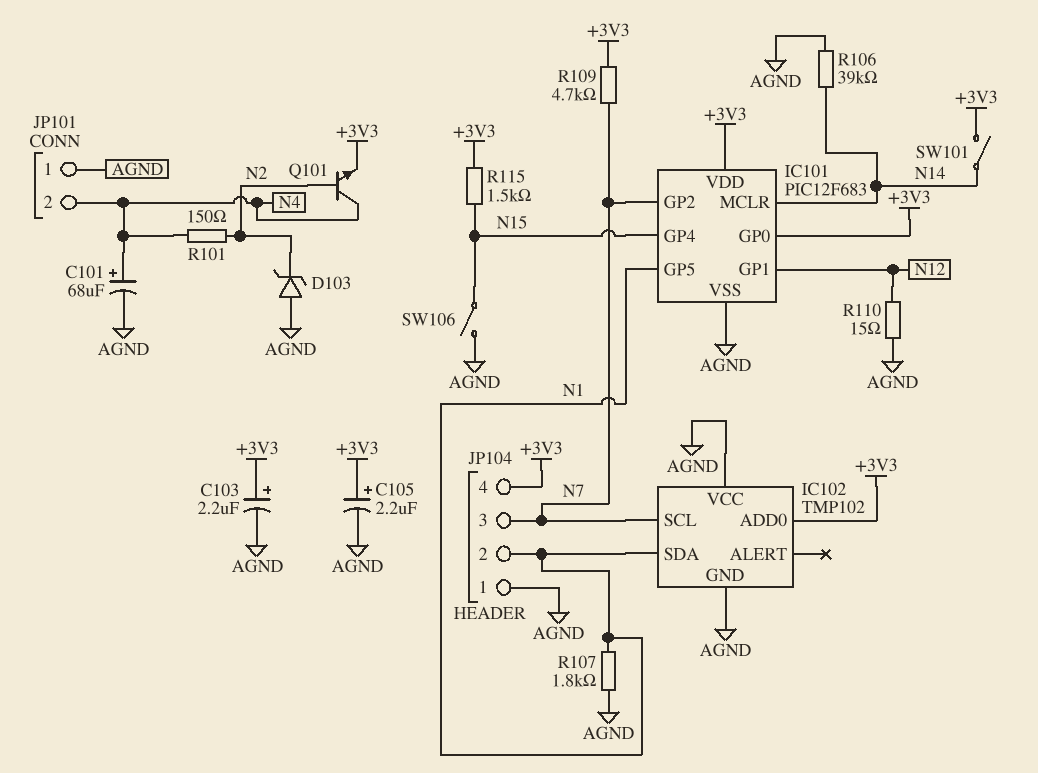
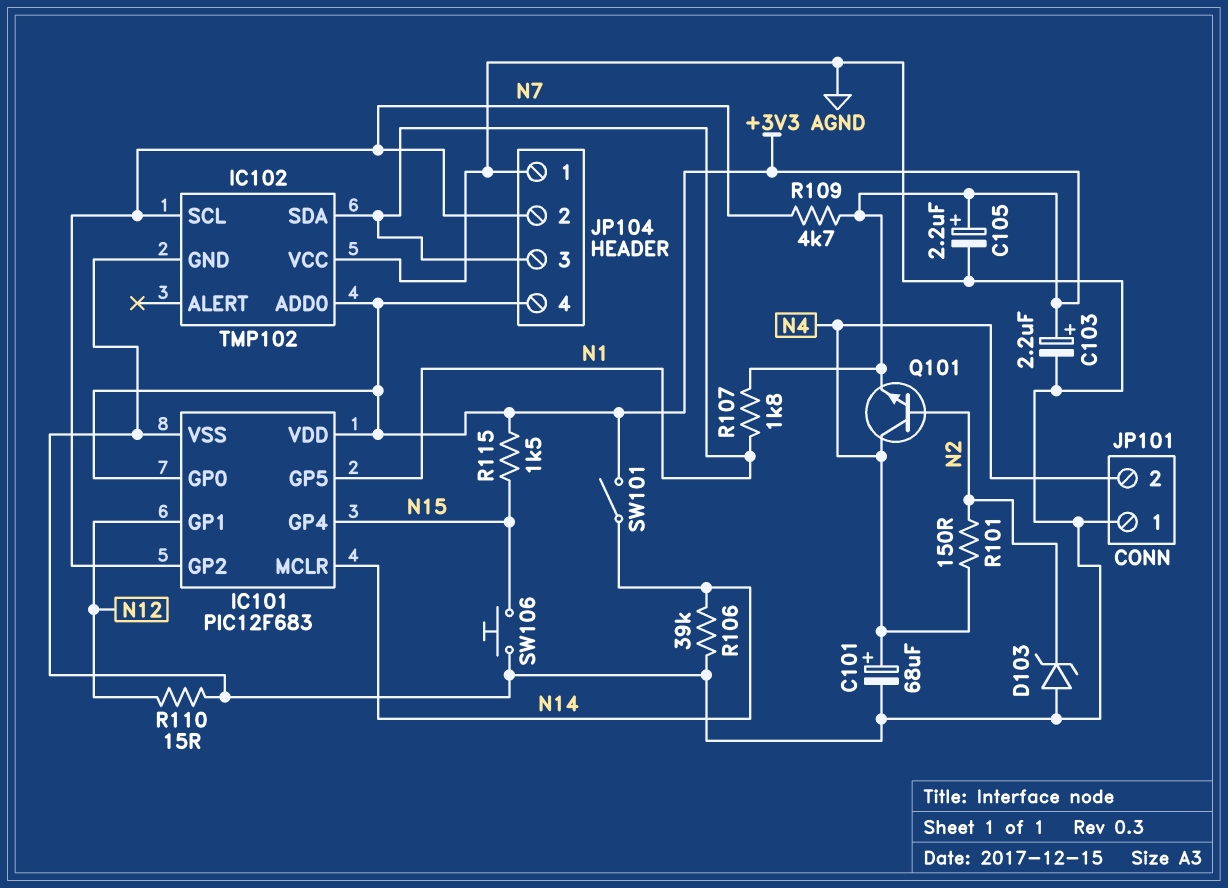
JP104 pin 2: N1 -> N7
JP104 pin 3: N7 -> N1
R107: 1.8k (AGND, N1) -> 1.8k (+3V3, N1)
SW106: switch (AGND, N15) -> button (AGND, N15)

